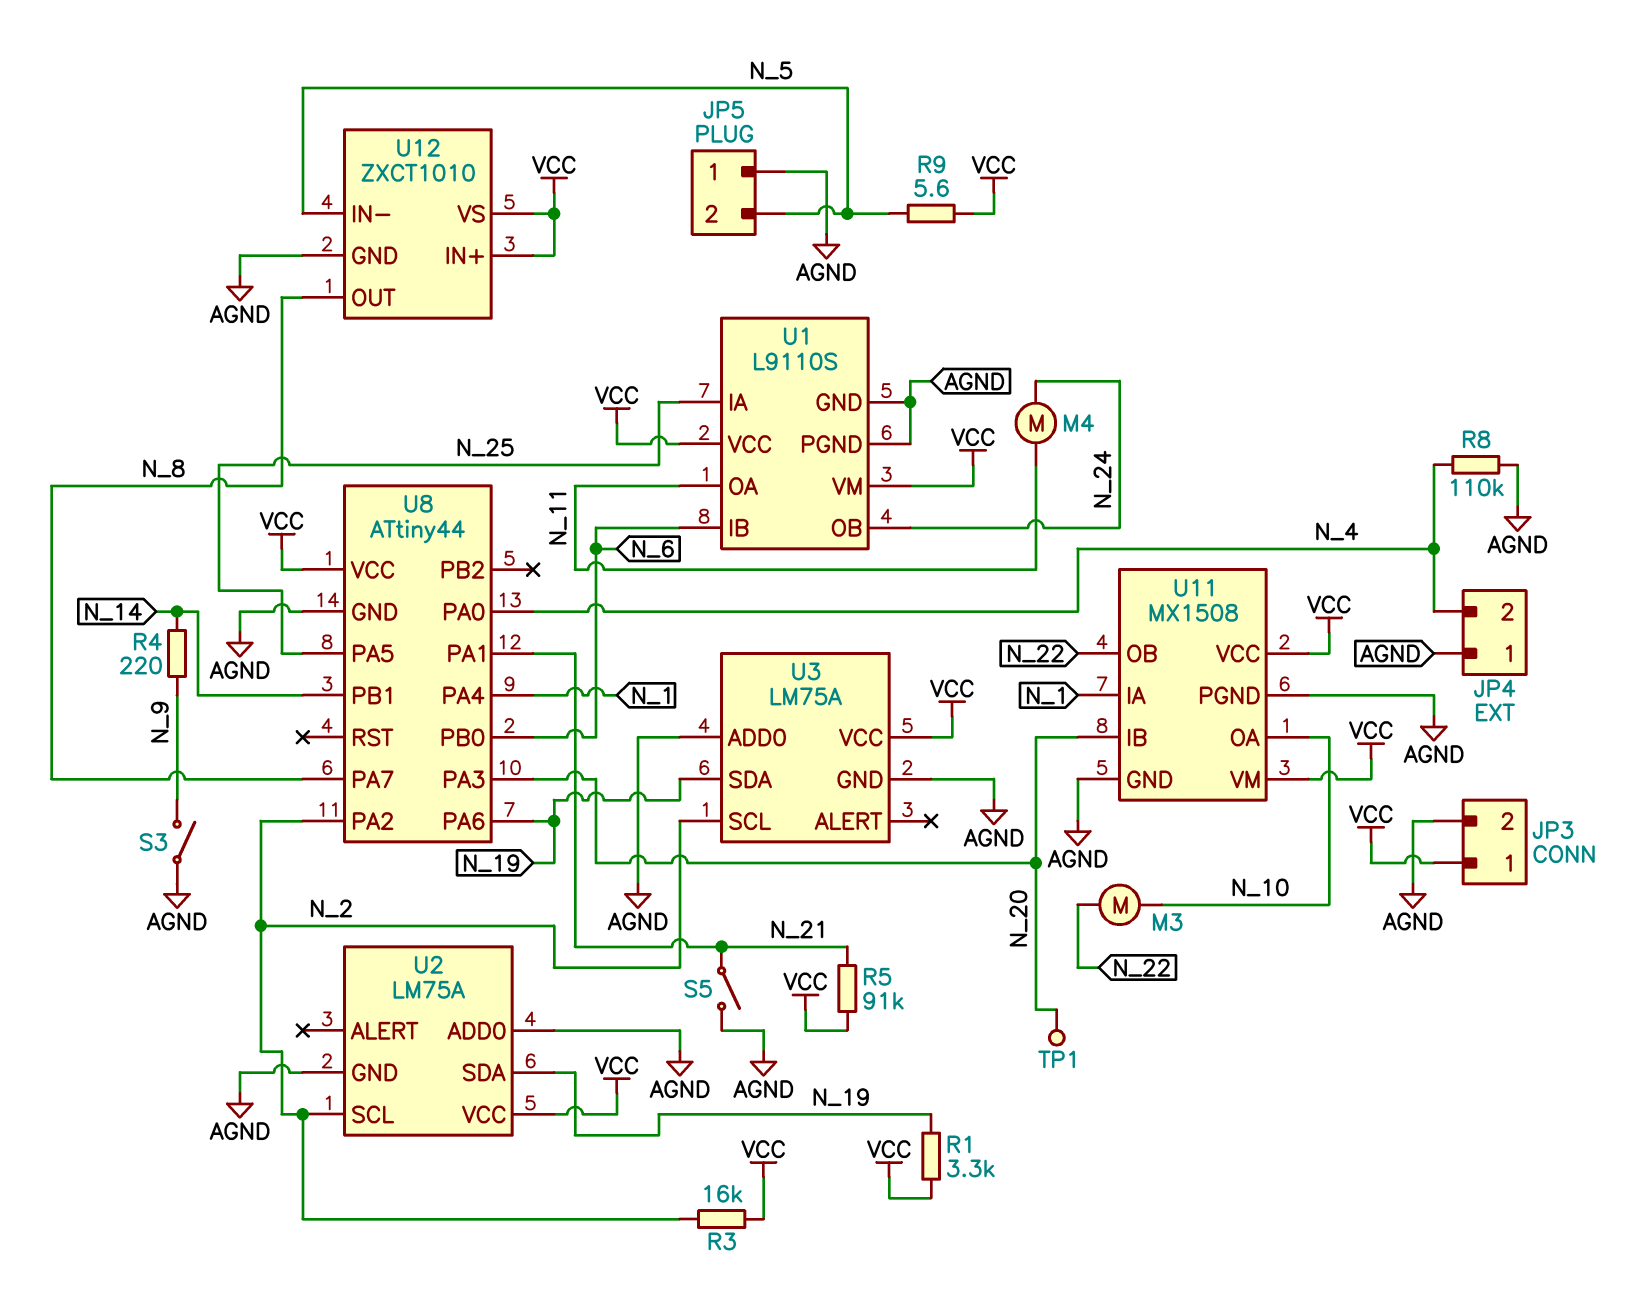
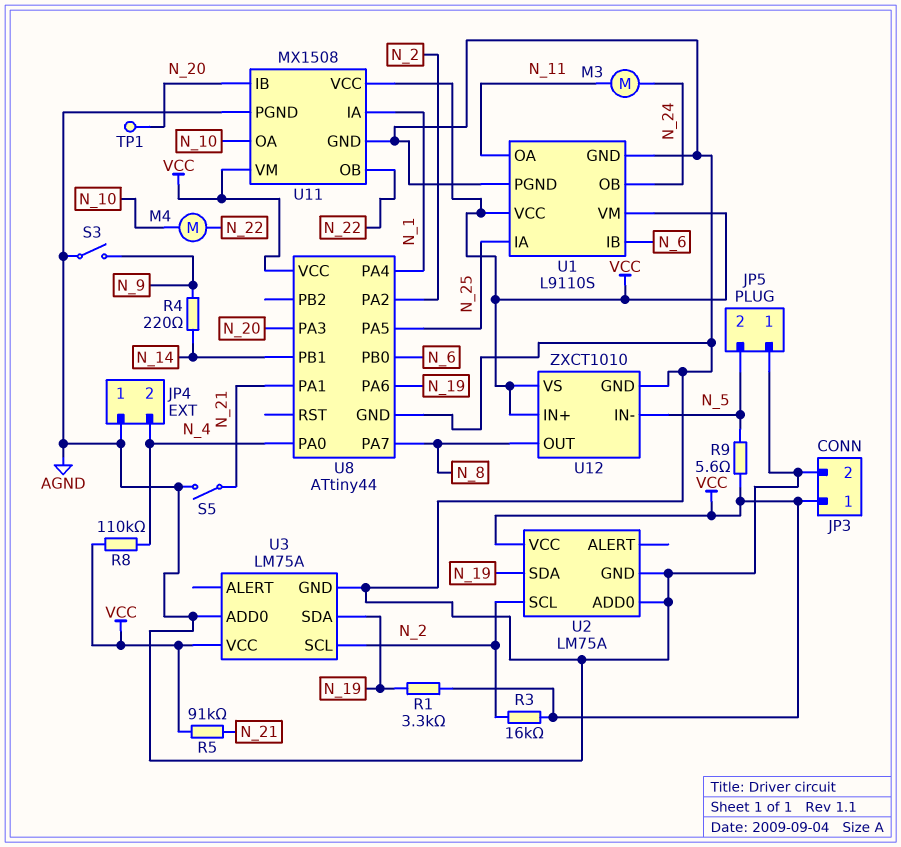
M3: motor (N_10, N_22) -> motor (N_11, N_24)
M4: motor (N_11, N_24) -> motor (N_10, N_22)
R8: 110k (AGND, N_4) -> 110k (N_4, VCC)

